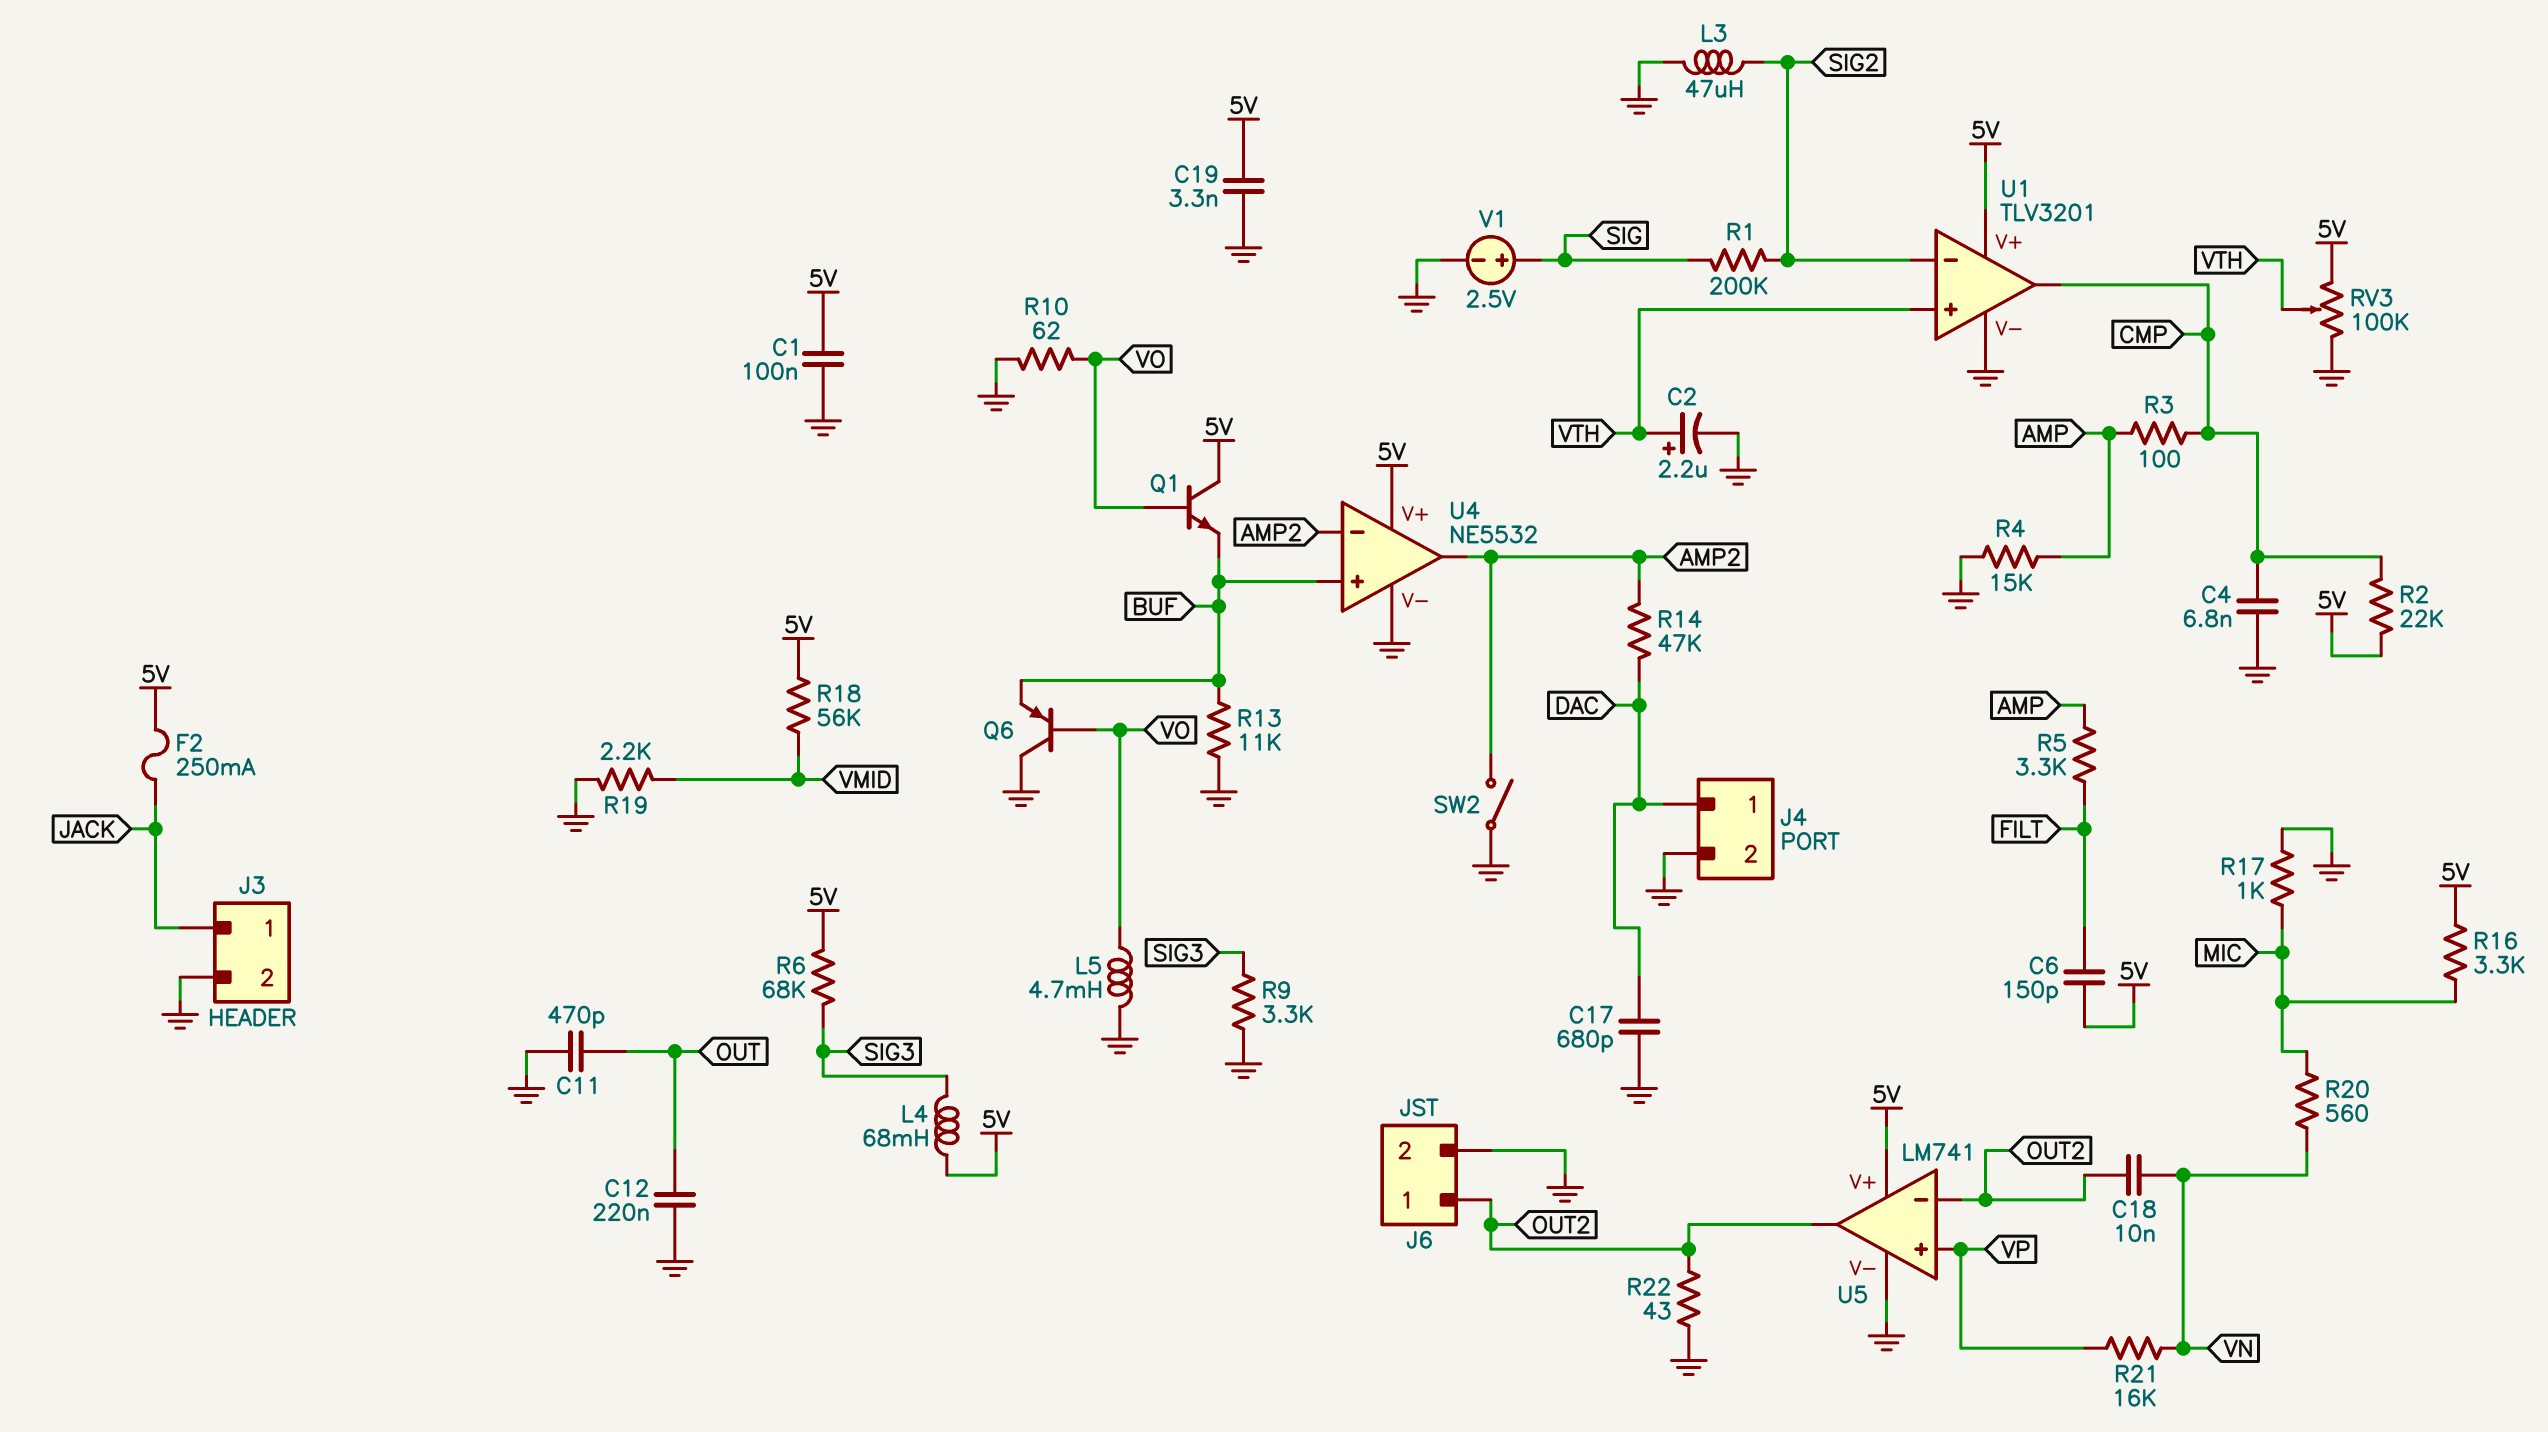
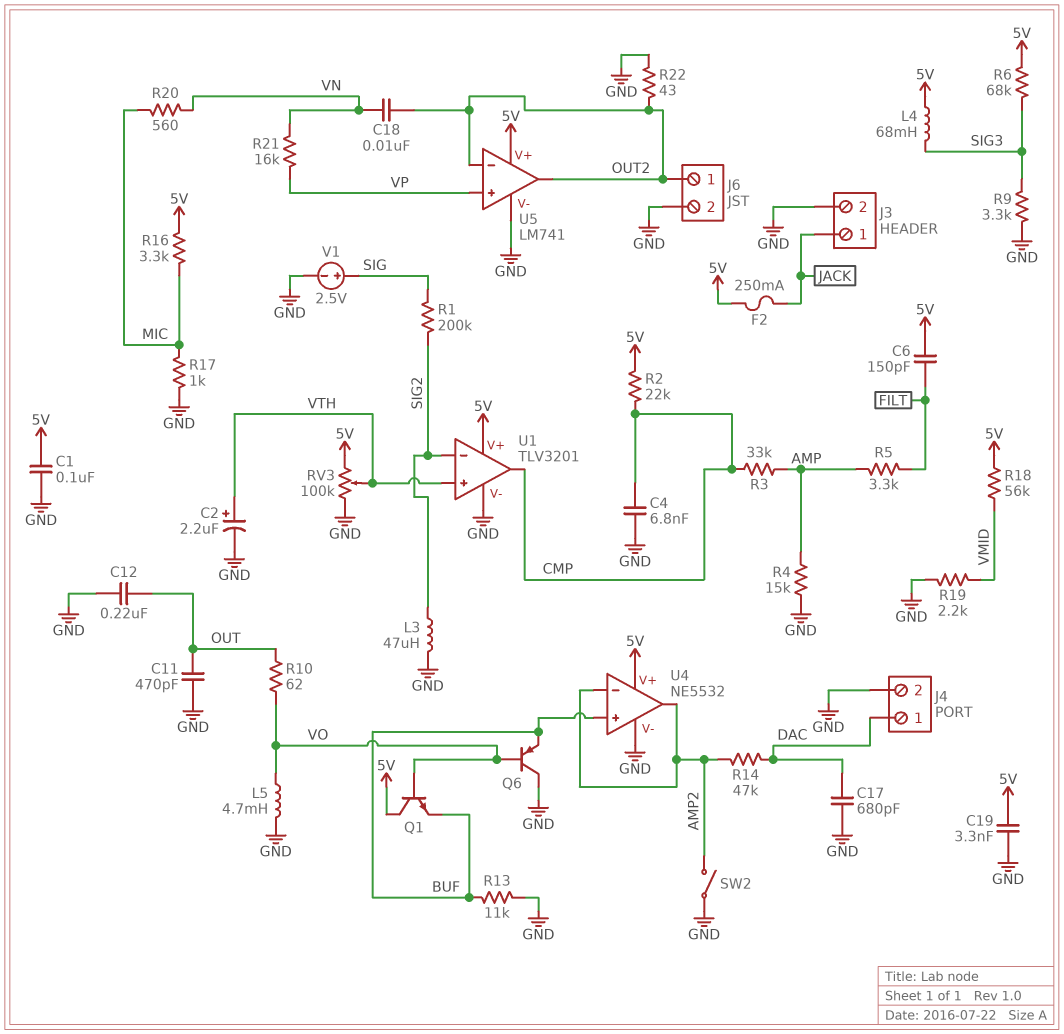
R3: 100 (AMP, CMP) -> 33k (AMP, CMP)
R10: 62 (GND, VO) -> 62 (OUT, VO)

